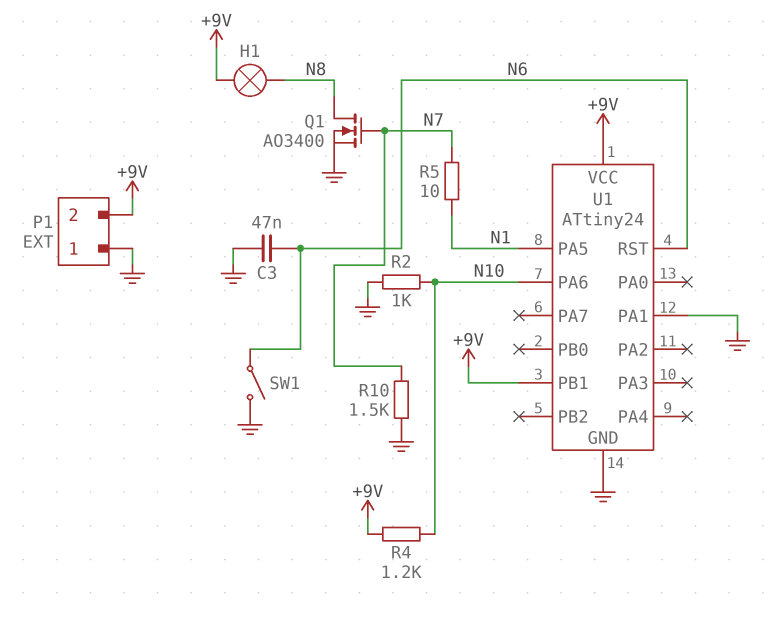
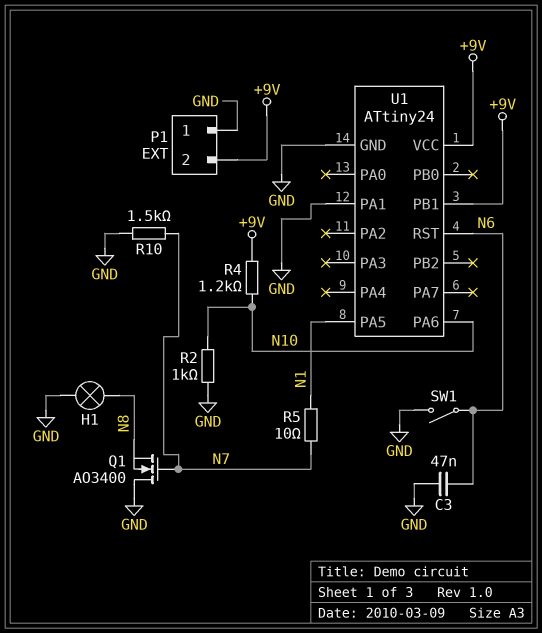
H1: lamp (+9V, N8) -> lamp (GND, N8)
Q1: NMOS AO3400 (G N7, D N8, S GND) -> NMOS AO3400 (G N7, D GND, S N8)

